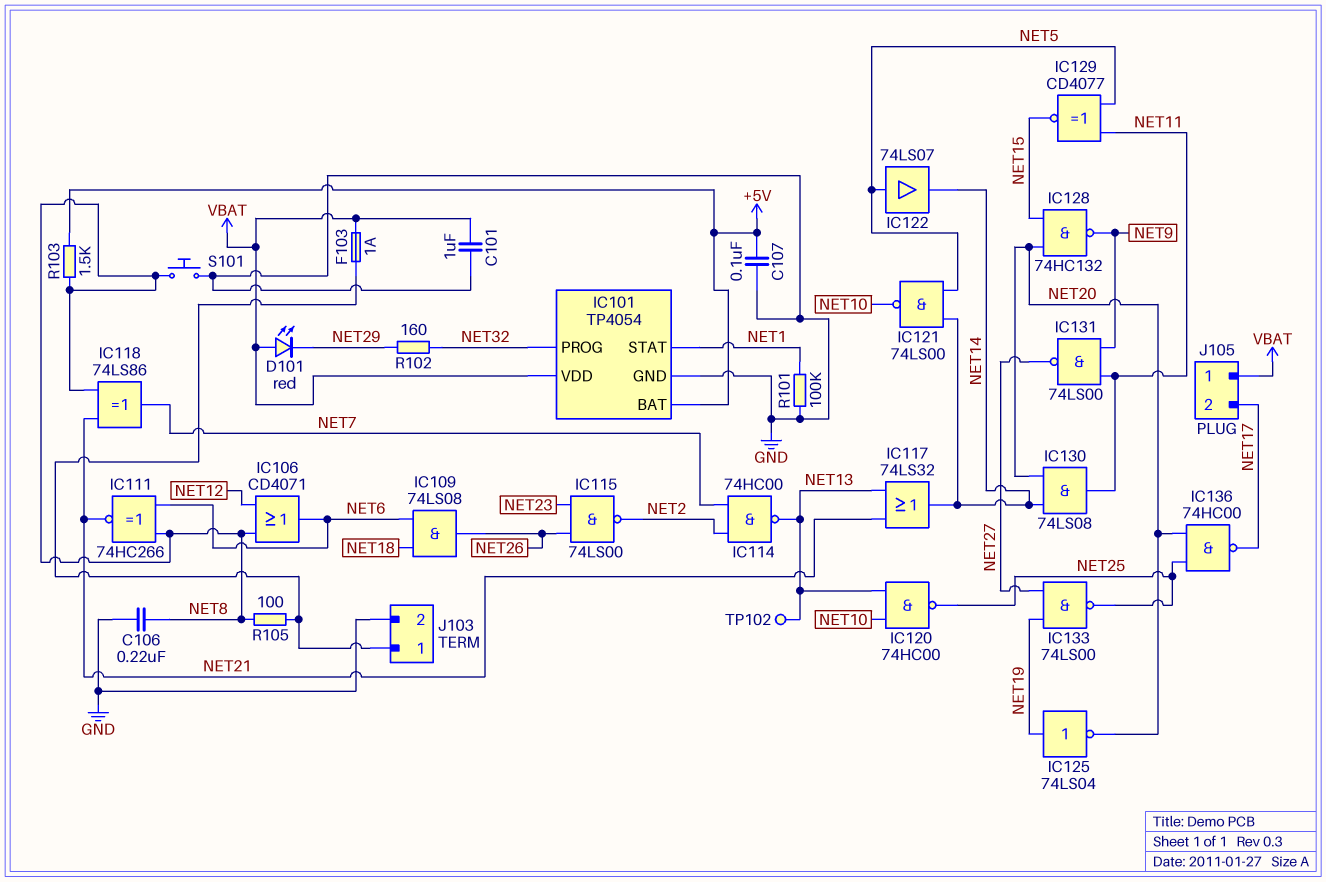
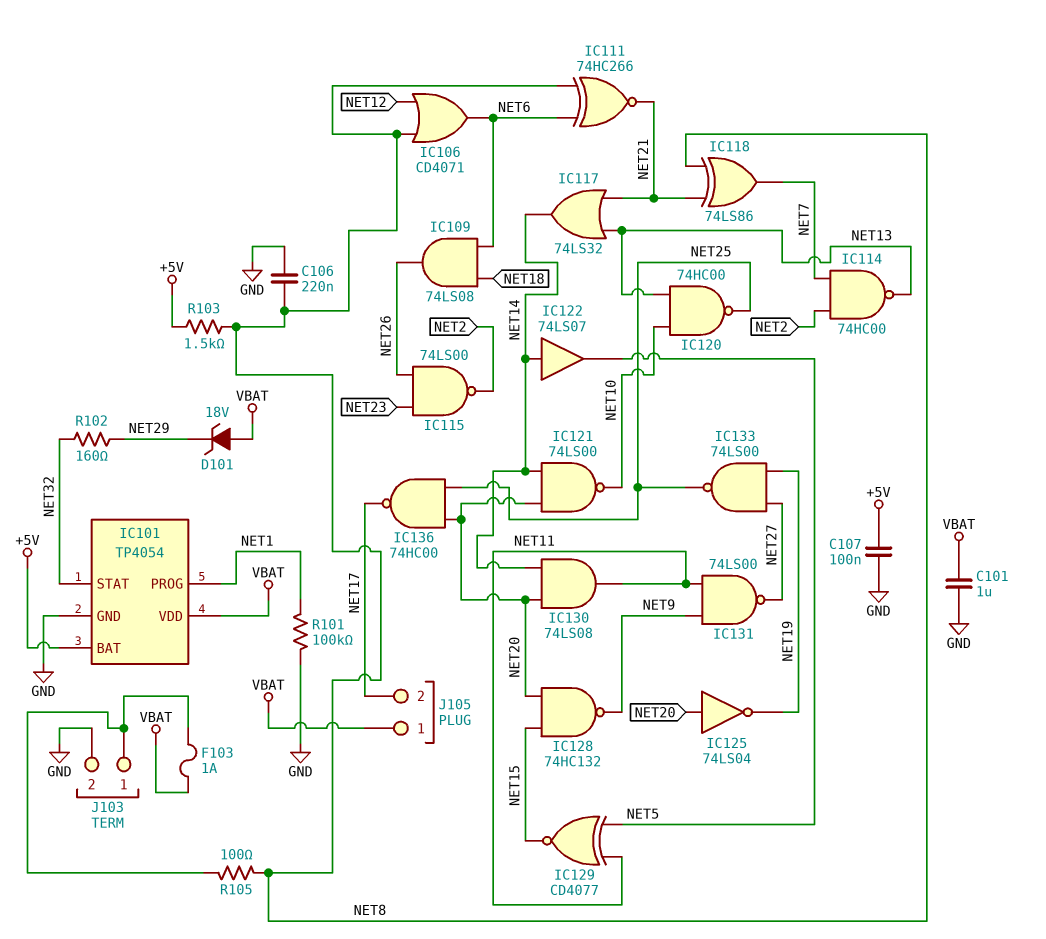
D101: LED red (A VBAT, K NET29) -> zener 18V (A VBAT, K NET29)
IC101 pin PROG: NET32 -> NET1
IC101 pin STAT: NET1 -> NET32
IC121: NAND 74LS00 (in NET5, in NET14, out NET10) -> NAND 74LS00 (in NET14, in NET20, out NET10)
IC122: buffer 74LS07 (in NET5, out NET14) -> buffer 74LS07 (in NET14, out NET5)
IC125: NOT 74LS04 (in NET19, out NET20) -> NOT 74LS04 (in NET20, out NET19)
S101: button (GND, NET8) -> none
TP102: test point (NET13) -> none

